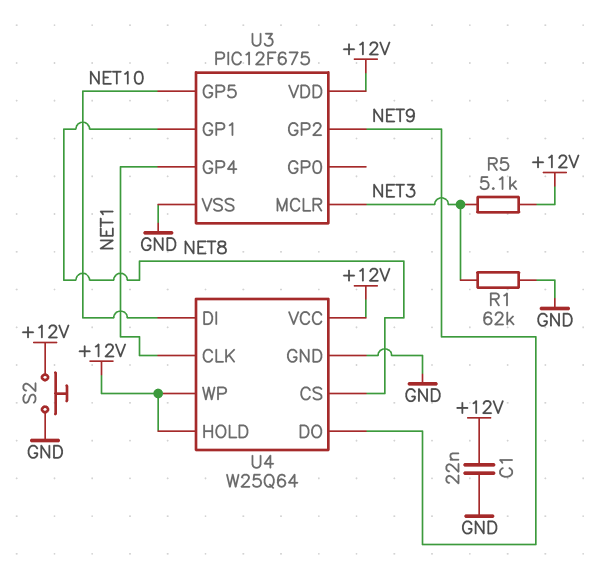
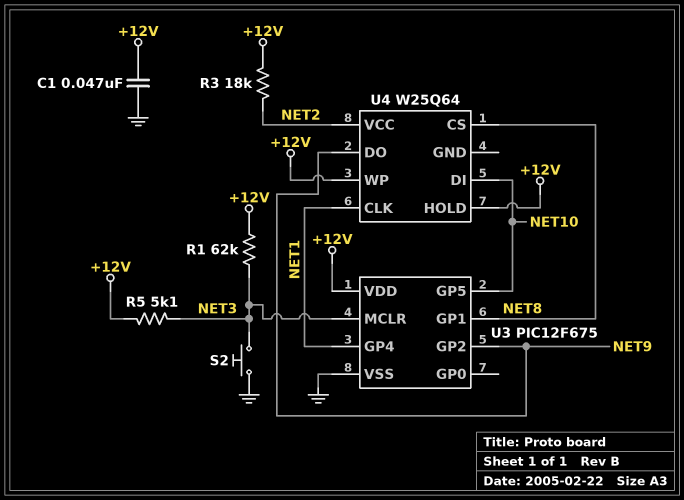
C1: 22nF (+12V, GND) -> 47nF (+12V, GND)
R1: 62k (GND, NET3) -> 62k (+12V, NET3)
R3: none -> 18k (+12V, NET2)
S2: button (+12V, GND) -> button (GND, NET3)
U4 pin GND: GND -> none
U4 pin VCC: +12V -> NET2

